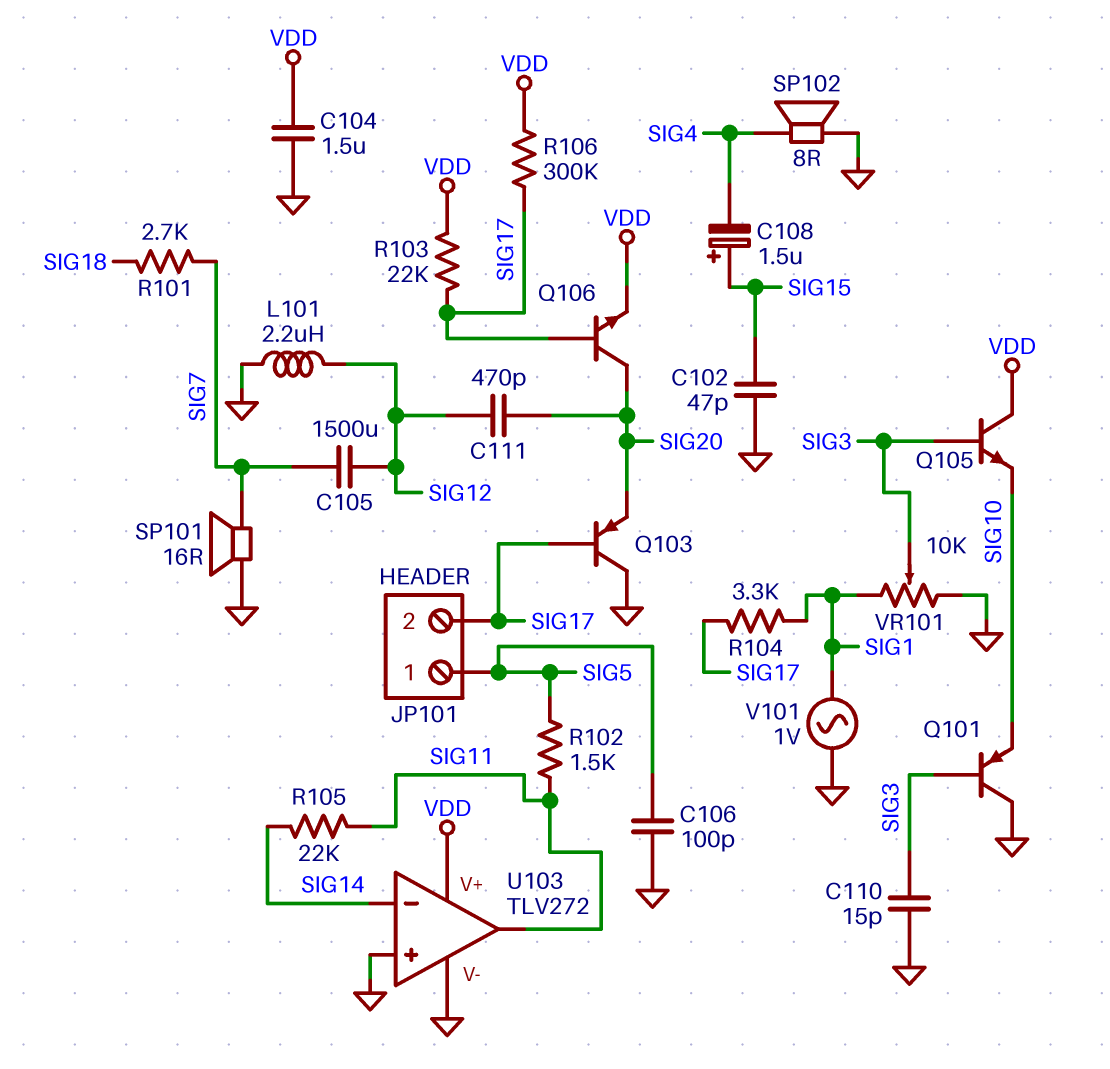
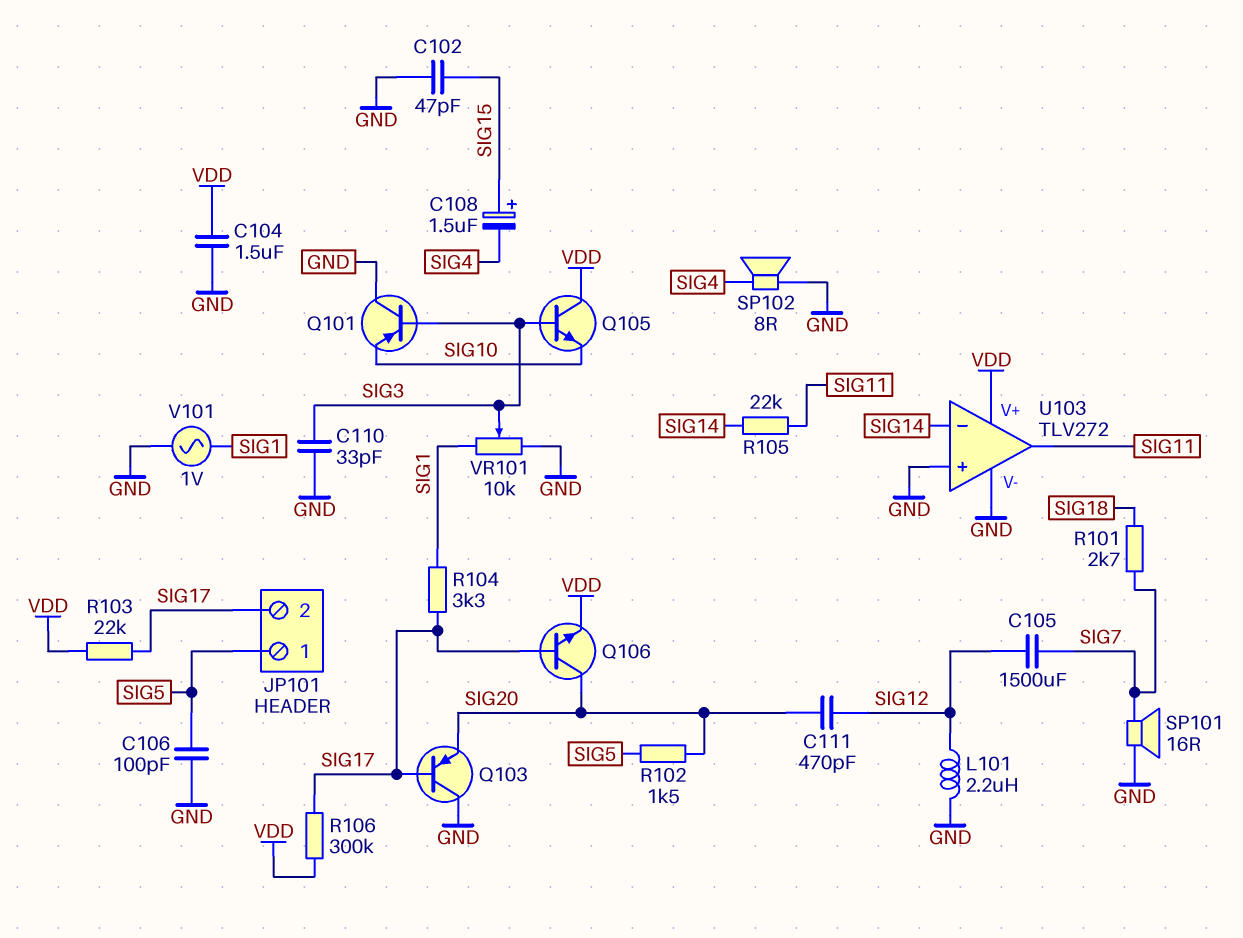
C110: 15pF (GND, SIG3) -> 33pF (GND, SIG3)
R102: 1.5k (SIG5, SIG11) -> 1.5k (SIG5, SIG20)

